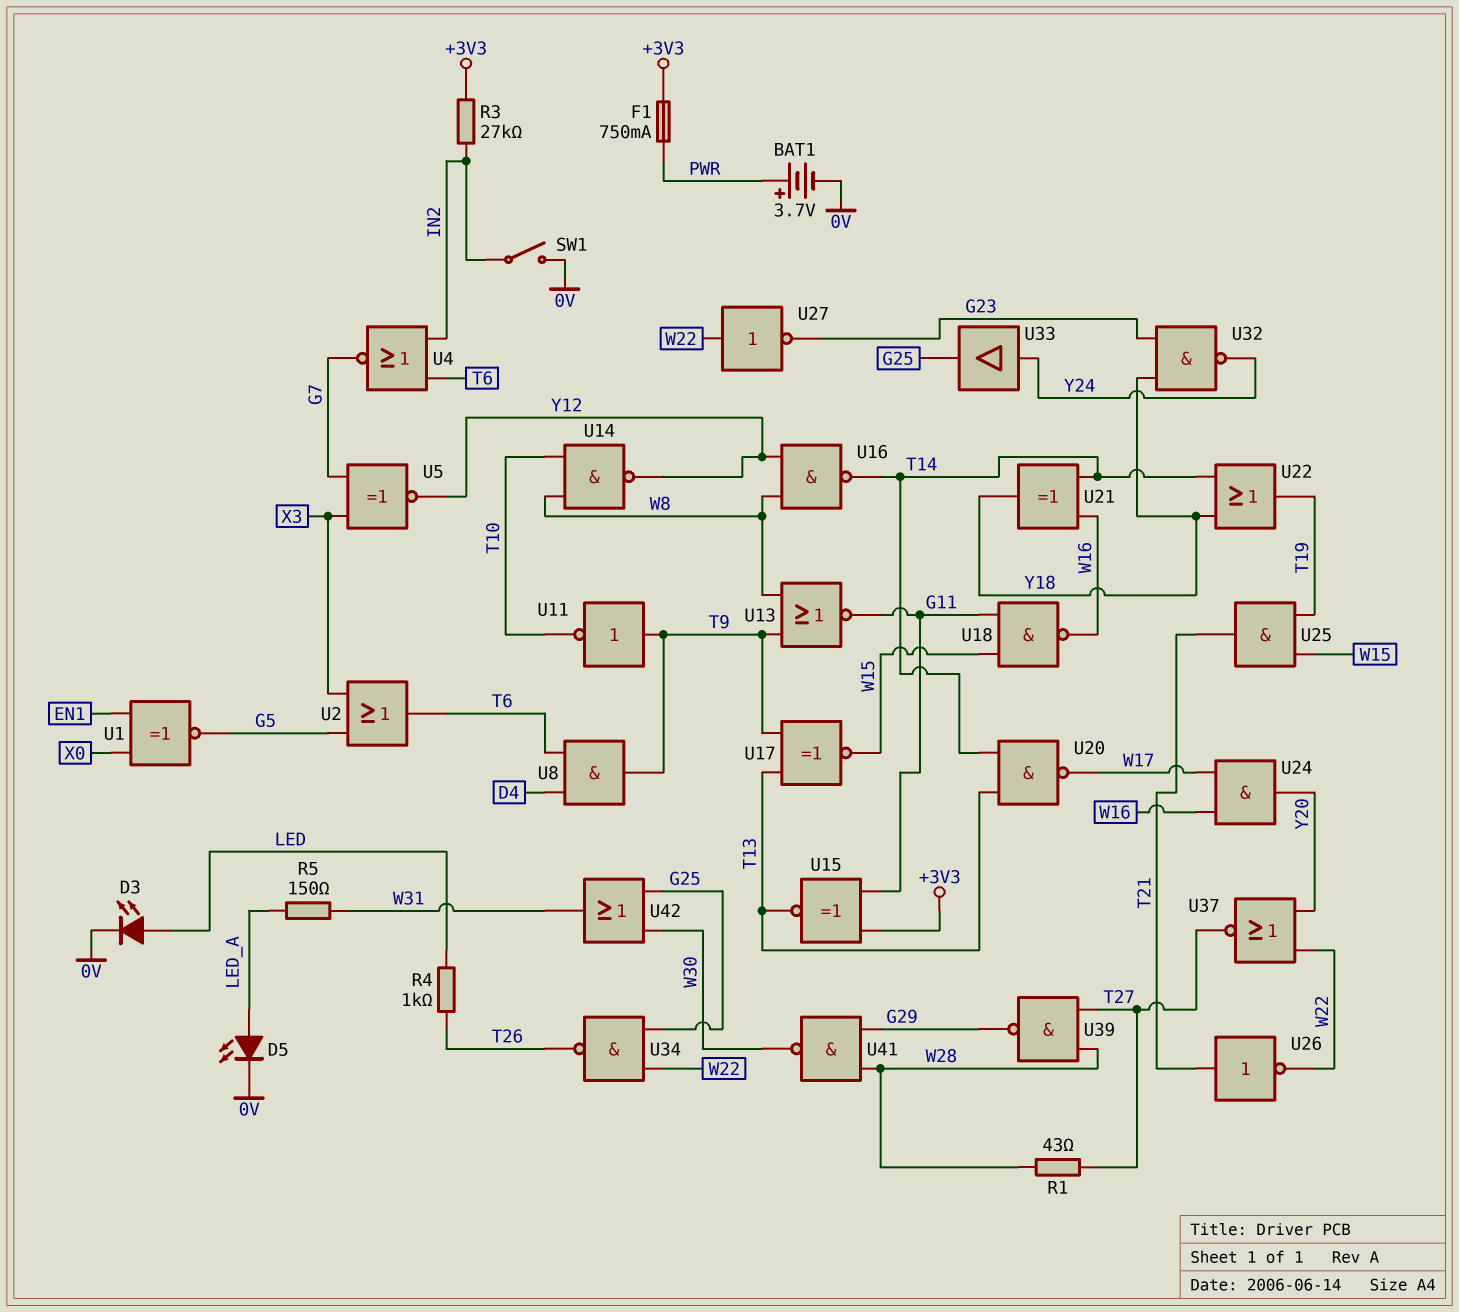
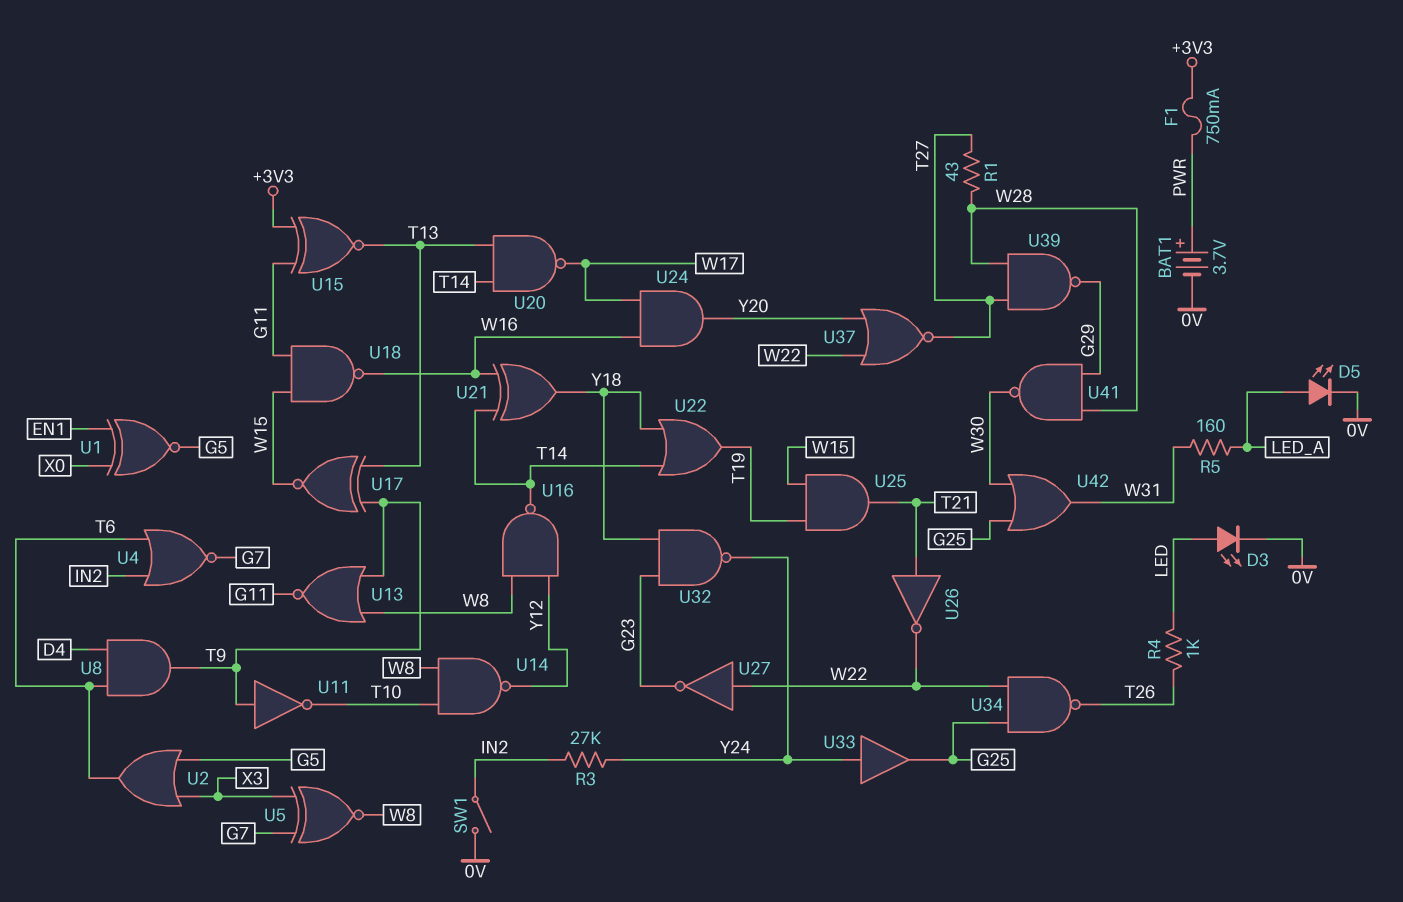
R3: 27k (+3V3, IN2) -> 27k (IN2, Y24)
R5: 150 (LED_A, W31) -> 160 (LED_A, W31)
U5: XNOR (in G7, in X3, out Y12) -> XNOR (in G7, in X3, out W8)

